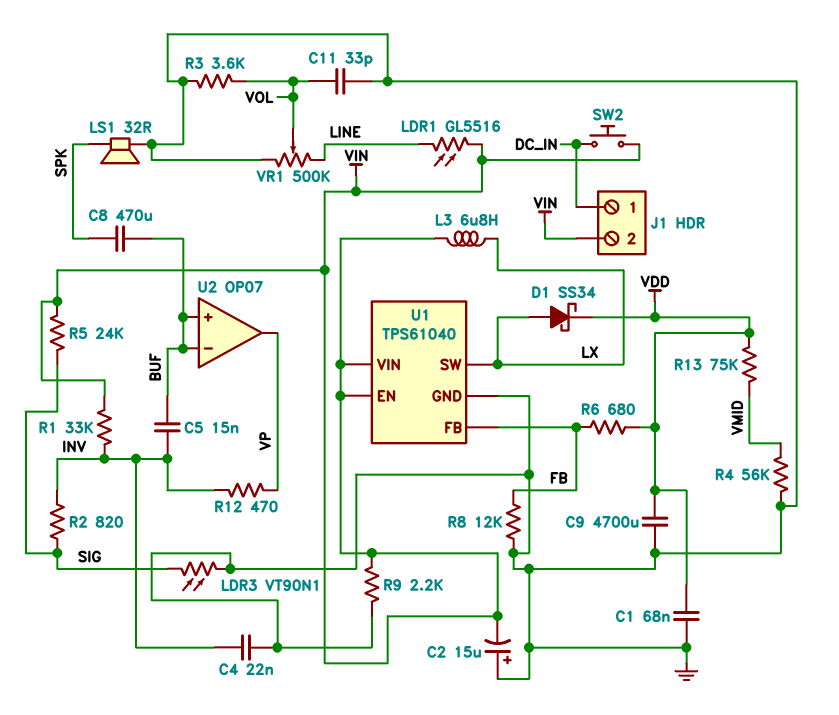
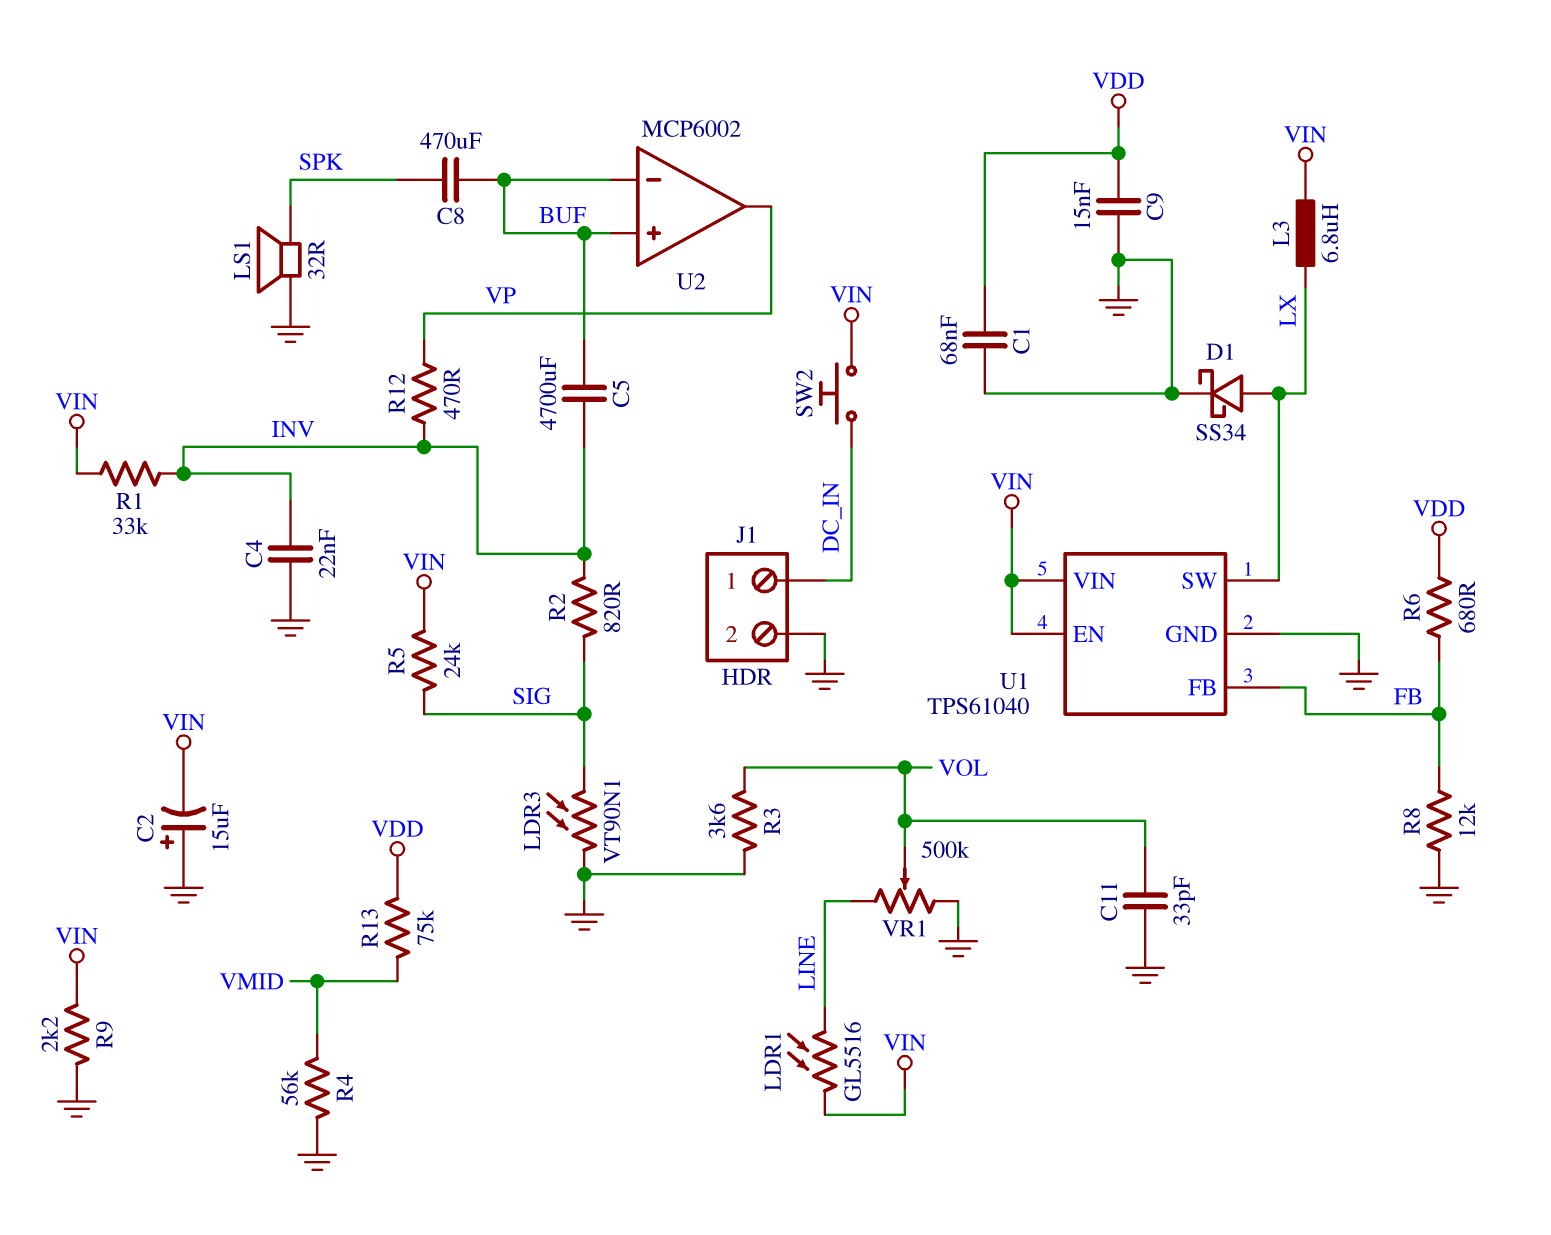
C5: 15nF (BUF, INV) -> 4700uF (BUF, INV)
C9: 4700uF (GND, VDD) -> 15nF (GND, VDD)
D1: schottky SS34 (A LX, K VDD) -> schottky SS34 (A LX, K GND)
J1 pin 2: VIN -> GND
U2: OP07 -> MCP6002

